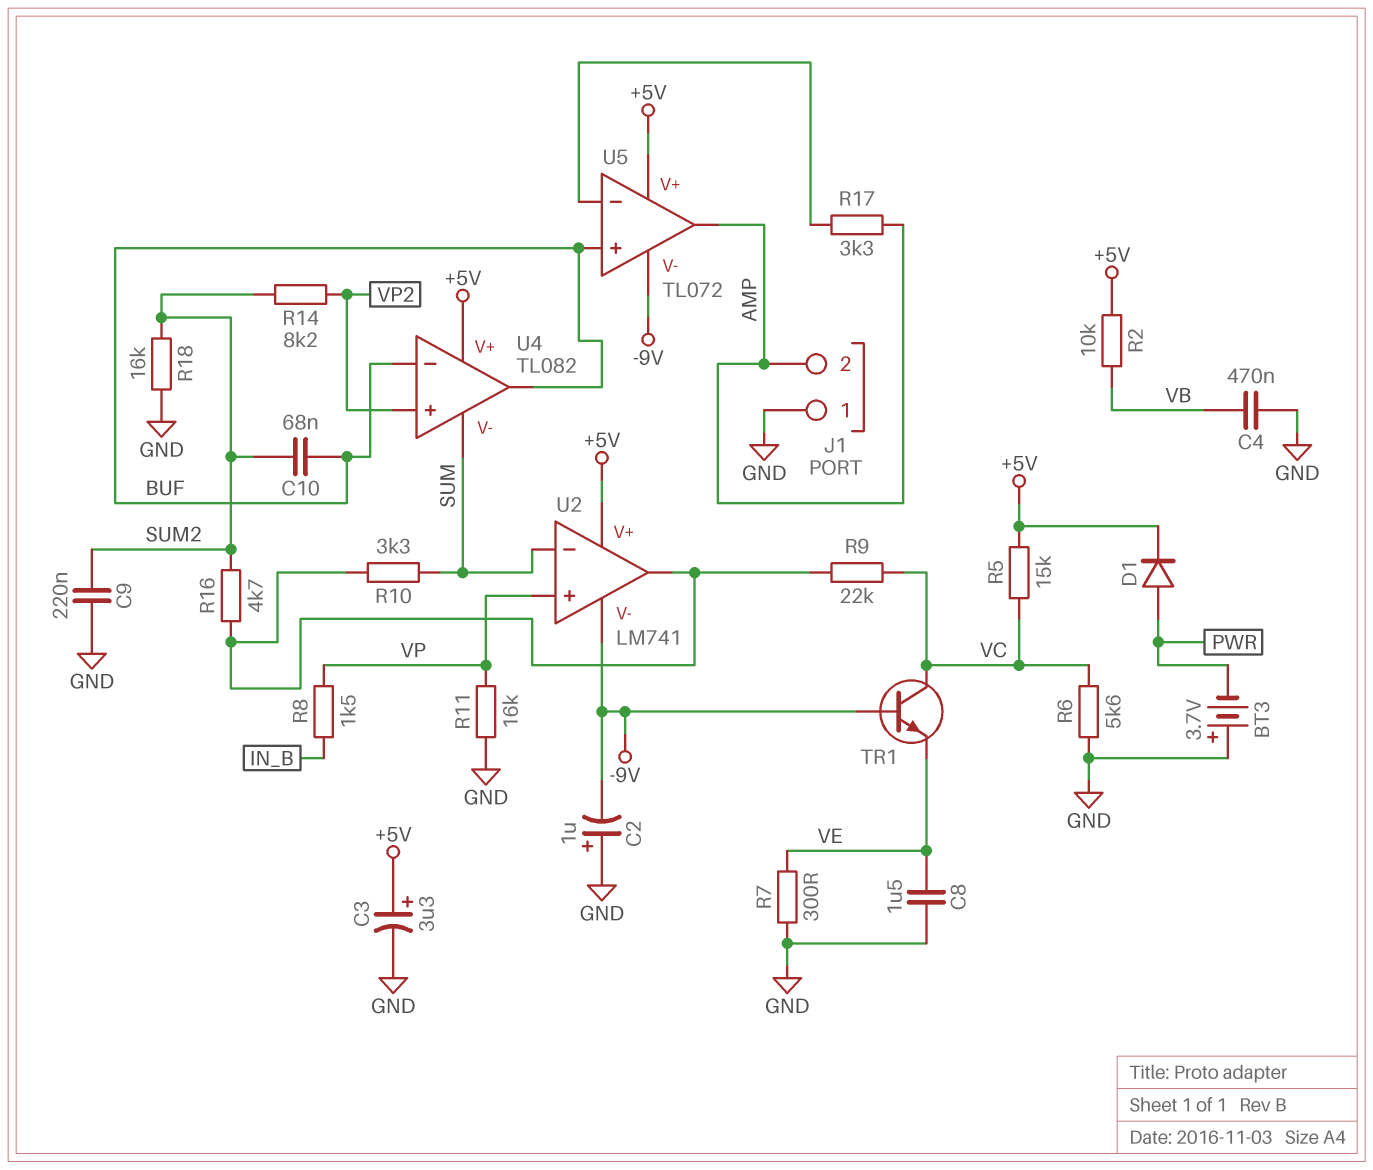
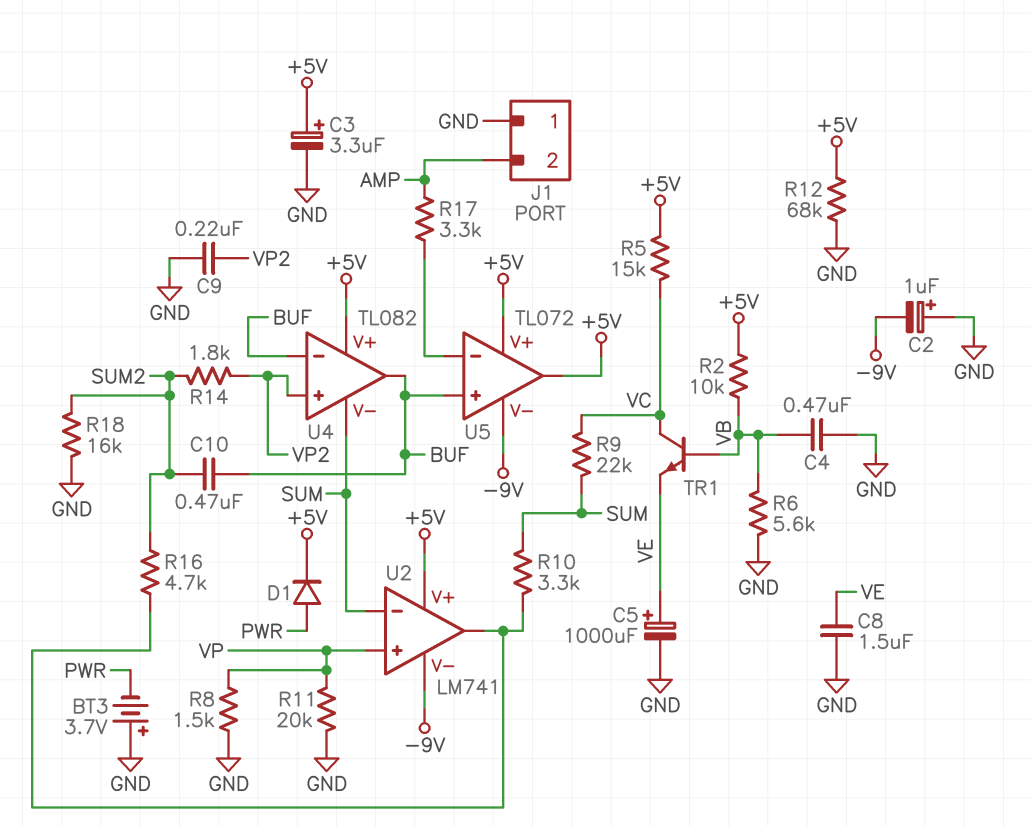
C5: none -> 1000uF (plus VE, minus GND)
C9: 220nF (GND, SUM2) -> 220nF (GND, VP2)
C10: 68nF (BUF, SUM2) -> 470nF (BUF, SUM2)
R6: 5.6k (GND, VC) -> 5.6k (GND, VB)
R7: 300 (GND, VE) -> none
R8: 1.5k (IN_B, VP) -> 1.5k (GND, VP)
R9: 22k (U2/out, VC) -> 22k (SUM, VC)
R11: 16k (GND, VP) -> 20k (GND, VP)
R12: none -> 68k (+5V, GND)
R14: 8.2k (SUM2, VP2) -> 1.8k (SUM2, VP2)
TR1: NPN (B -9V, C VC, E VE) -> NPN (B VB, C VC, E VE)
U5 pin out: AMP -> +5V

